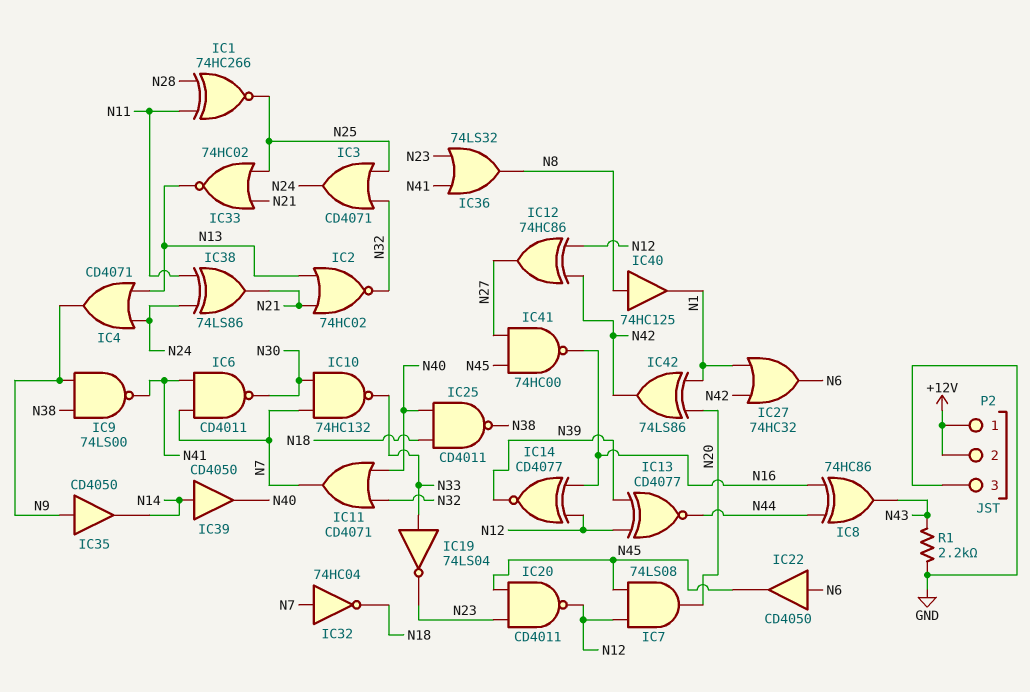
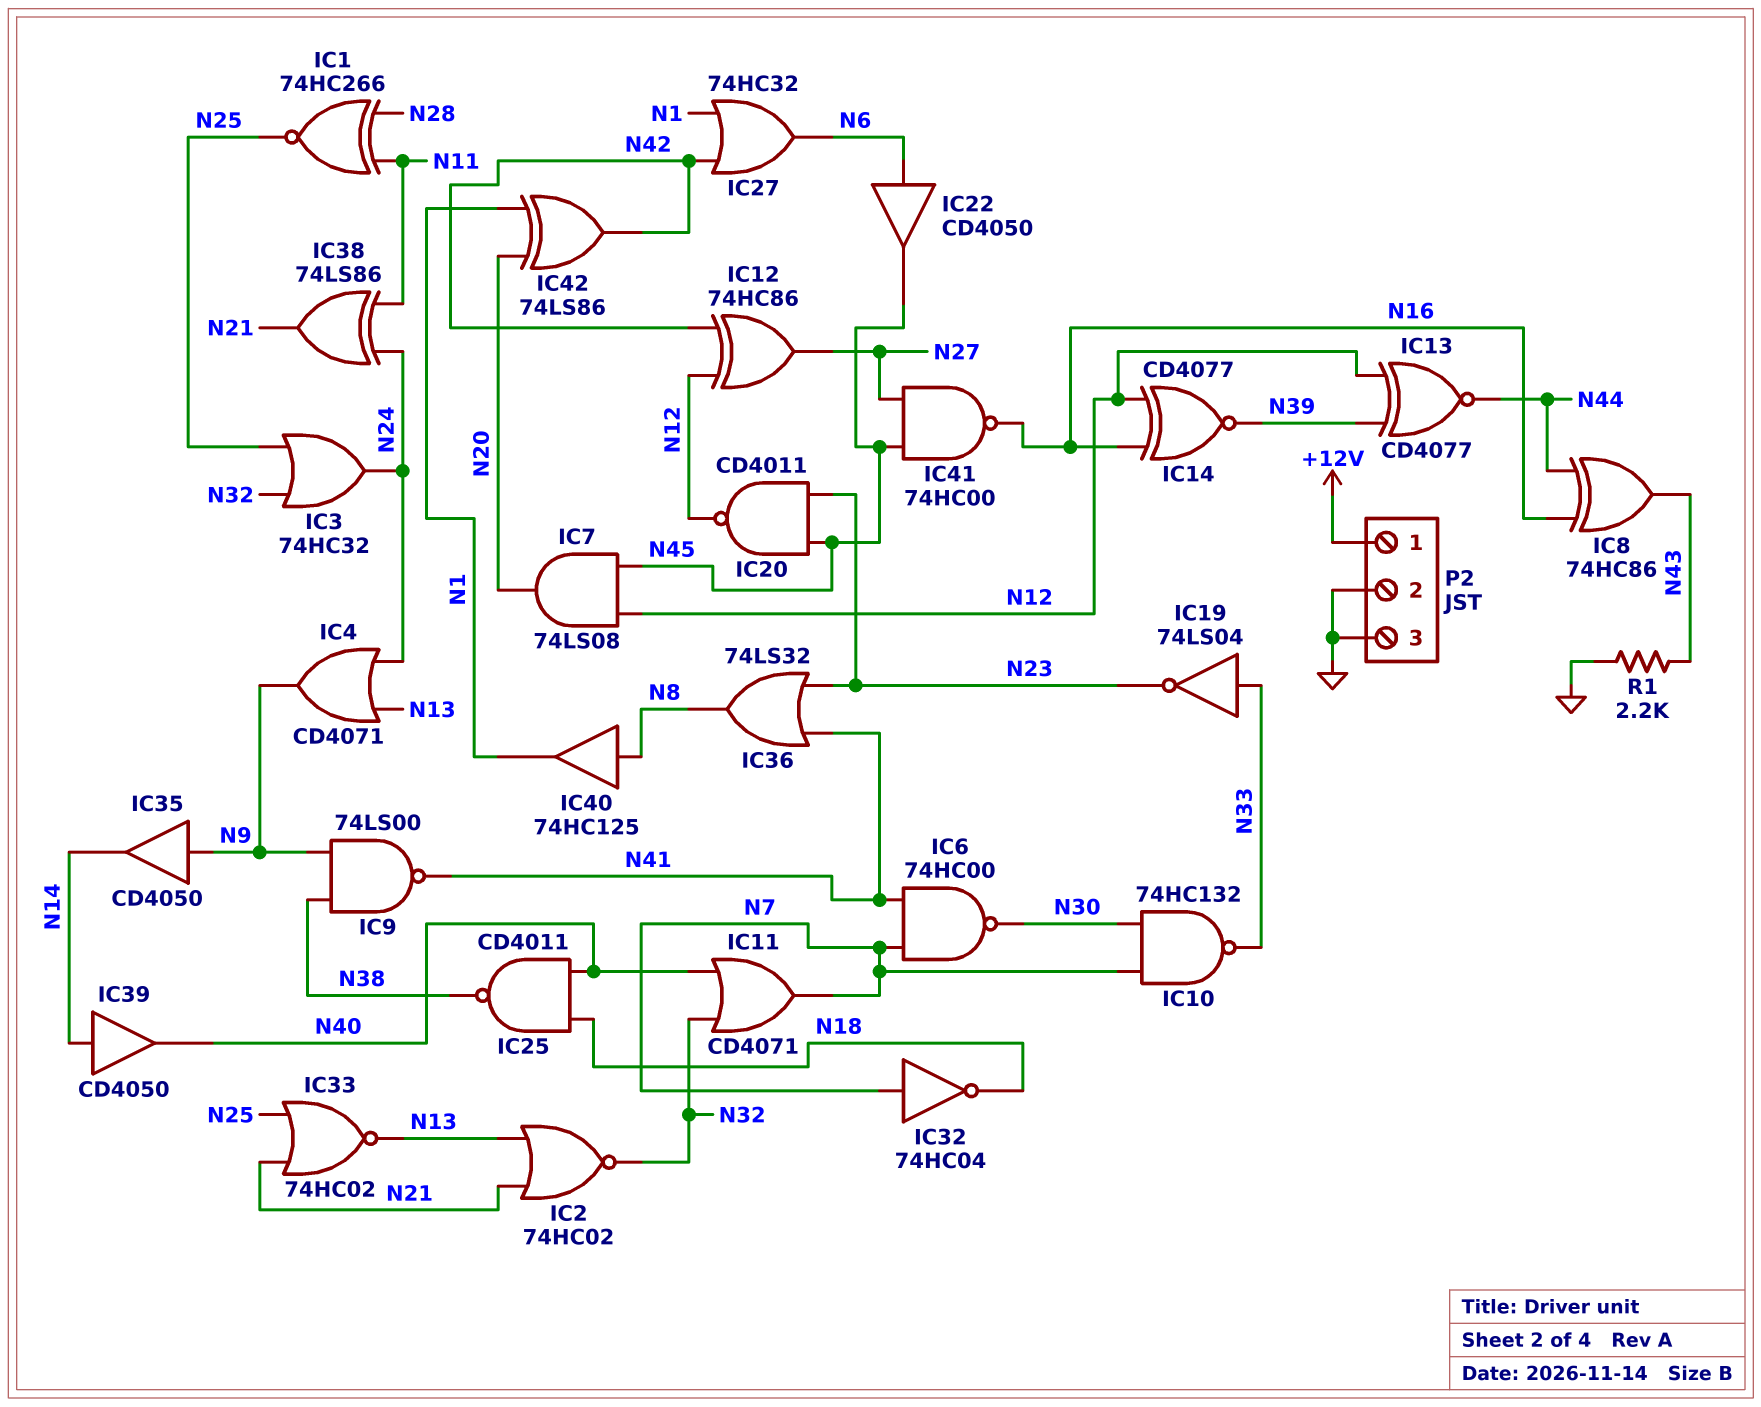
IC3: OR CD4071 (in N25, in N32, out N24) -> OR 74HC32 (in N25, in N32, out N24)
IC6: NAND CD4011 (in N7, in N41, out N30) -> NAND 74HC00 (in N7, in N41, out N30)
P2 pin 2: +12V -> GND

